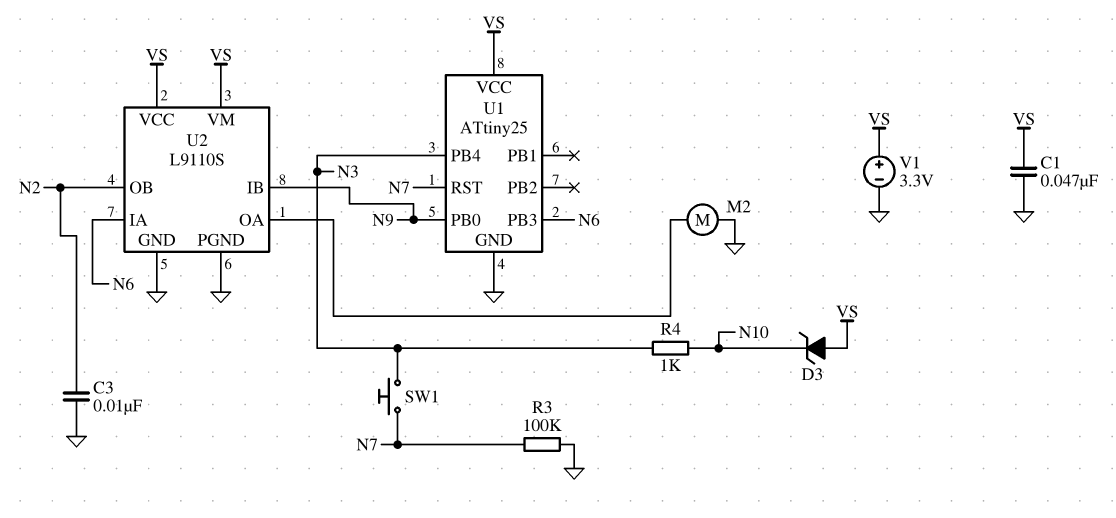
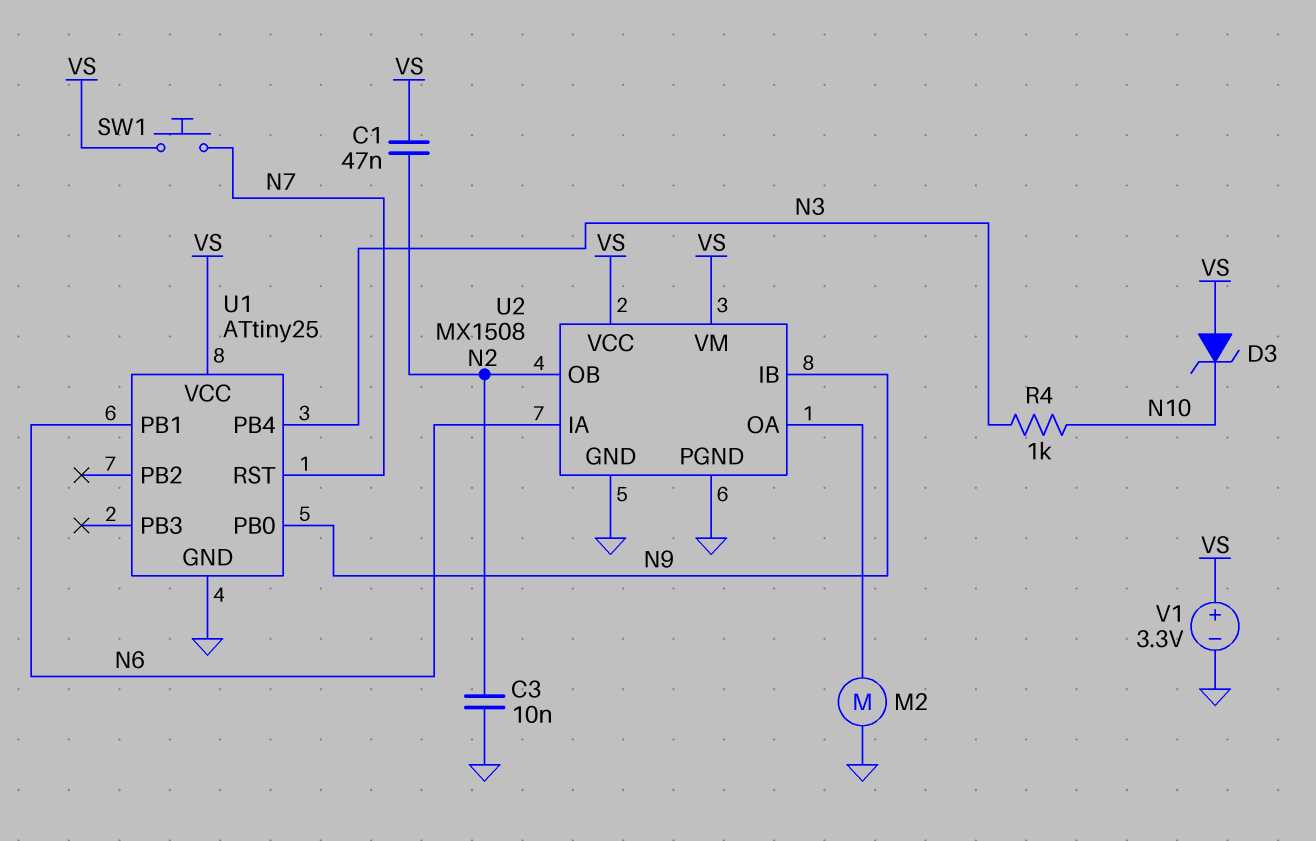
C1: 47nF (GND, VS) -> 47nF (N2, VS)
R3: 100k (GND, N7) -> none
SW1: button (N3, N7) -> button (N7, VS)
U1 pin PB1: none -> N6
U1 pin PB3: N6 -> none
U2: L9110S -> MX1508

